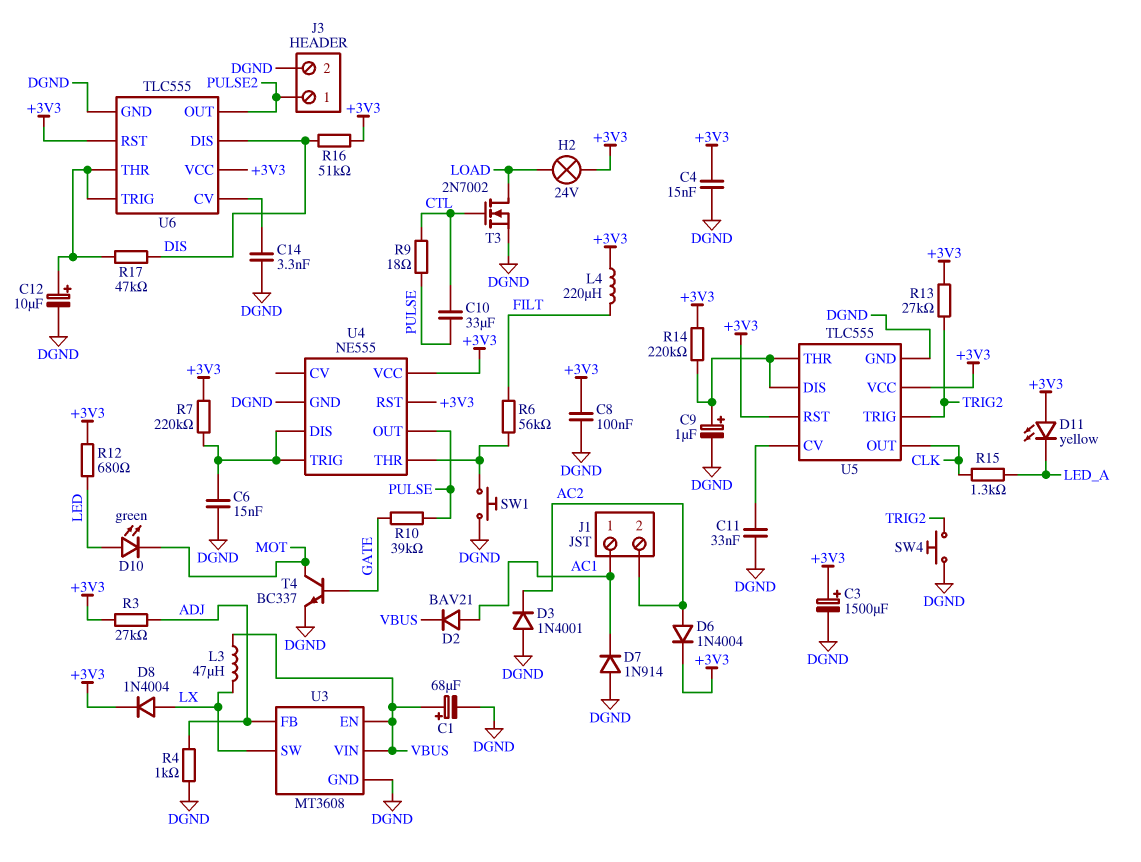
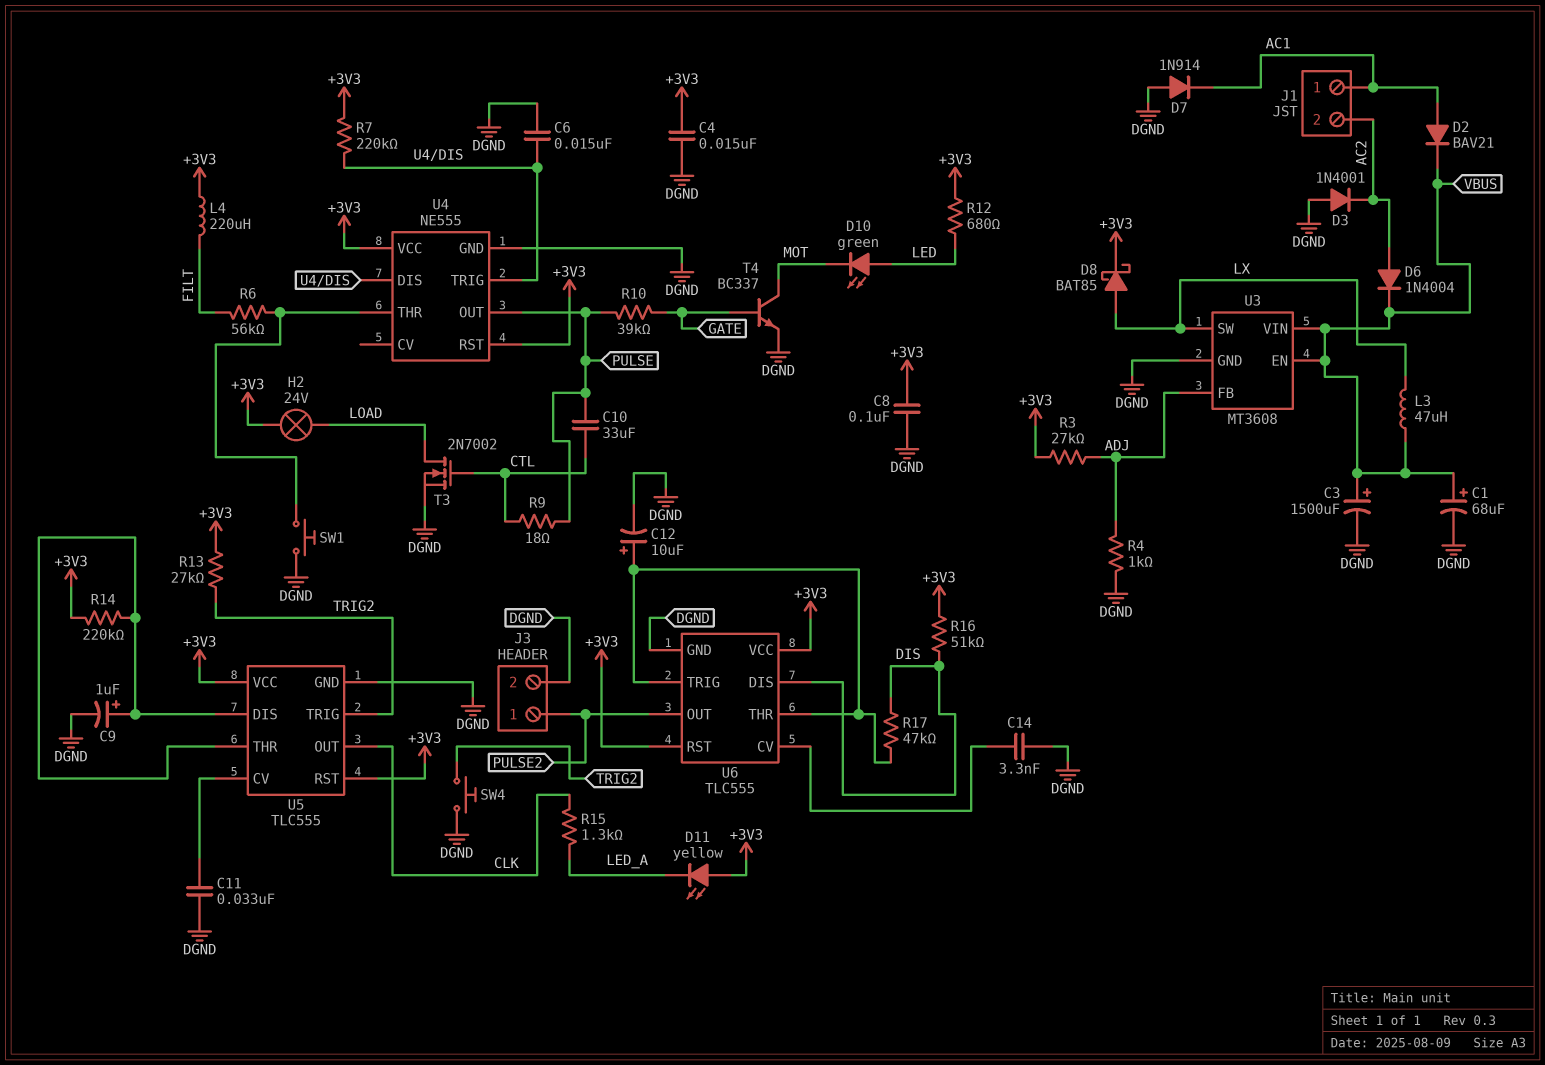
C3: 1500uF (plus +3V3, minus DGND) -> 1500uF (plus VBUS, minus DGND)
D6: diode 1N4004 (A AC2, K +3V3) -> diode 1N4004 (A AC2, K VBUS)
D8: diode 1N4004 (A LX, K +3V3) -> schottky BAT85 (A LX, K +3V3)

